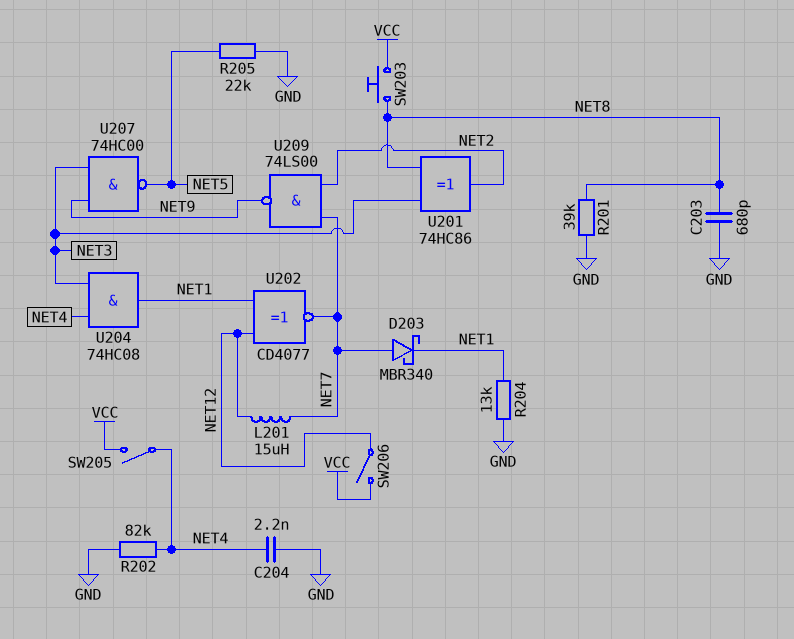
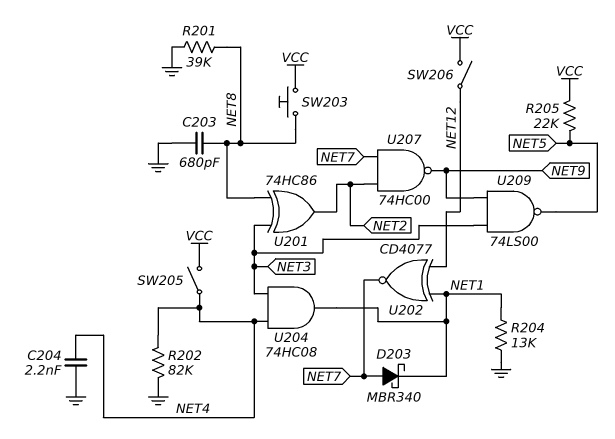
L201: 15uH (NET7, NET12) -> none
R205: 22k (GND, NET5) -> 22k (NET5, VCC)
U207: NAND 74HC00 (in NET3, in NET9, out NET5) -> NAND 74HC00 (in NET2, in NET7, out NET9)
U209: NAND 74LS00 (in NET2, in NET7, out NET9) -> NAND 74LS00 (in NET3, in NET9, out NET5)

